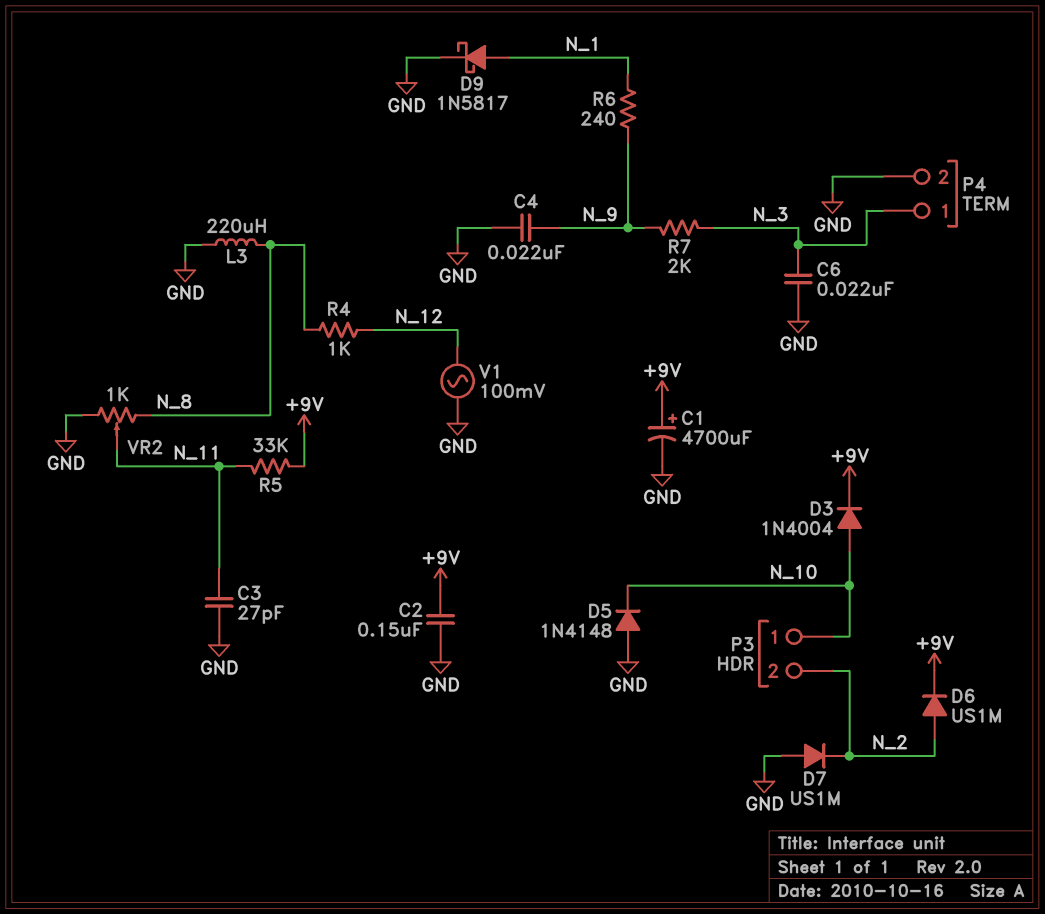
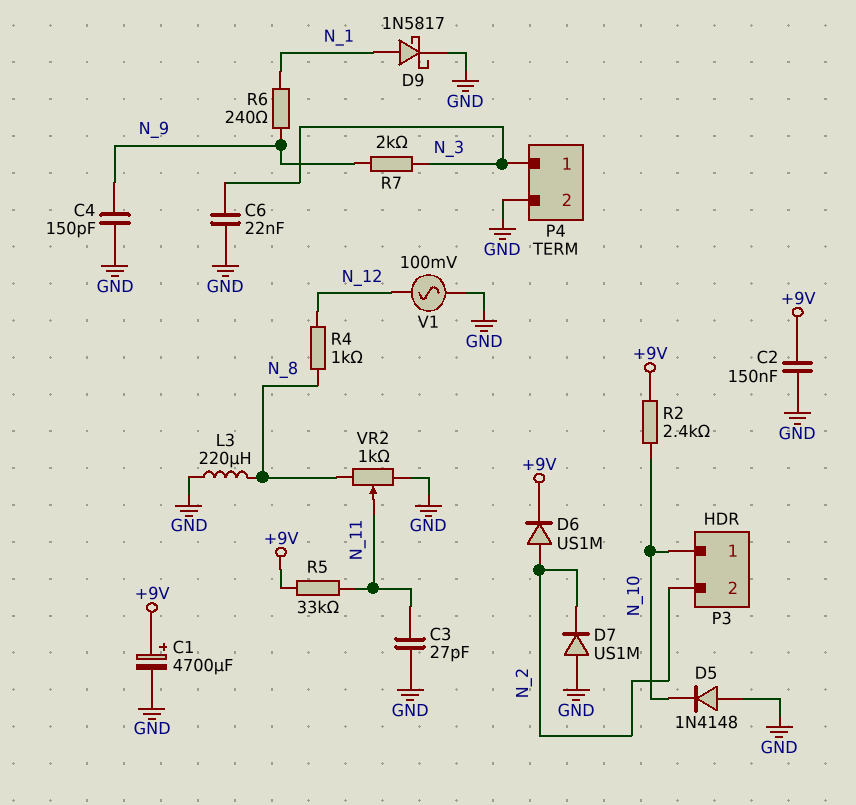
C4: 22nF (GND, N_9) -> 150pF (GND, N_9)
D3: diode 1N4004 (A N_10, K +9V) -> none
R2: none -> 2.4k (+9V, N_10)

